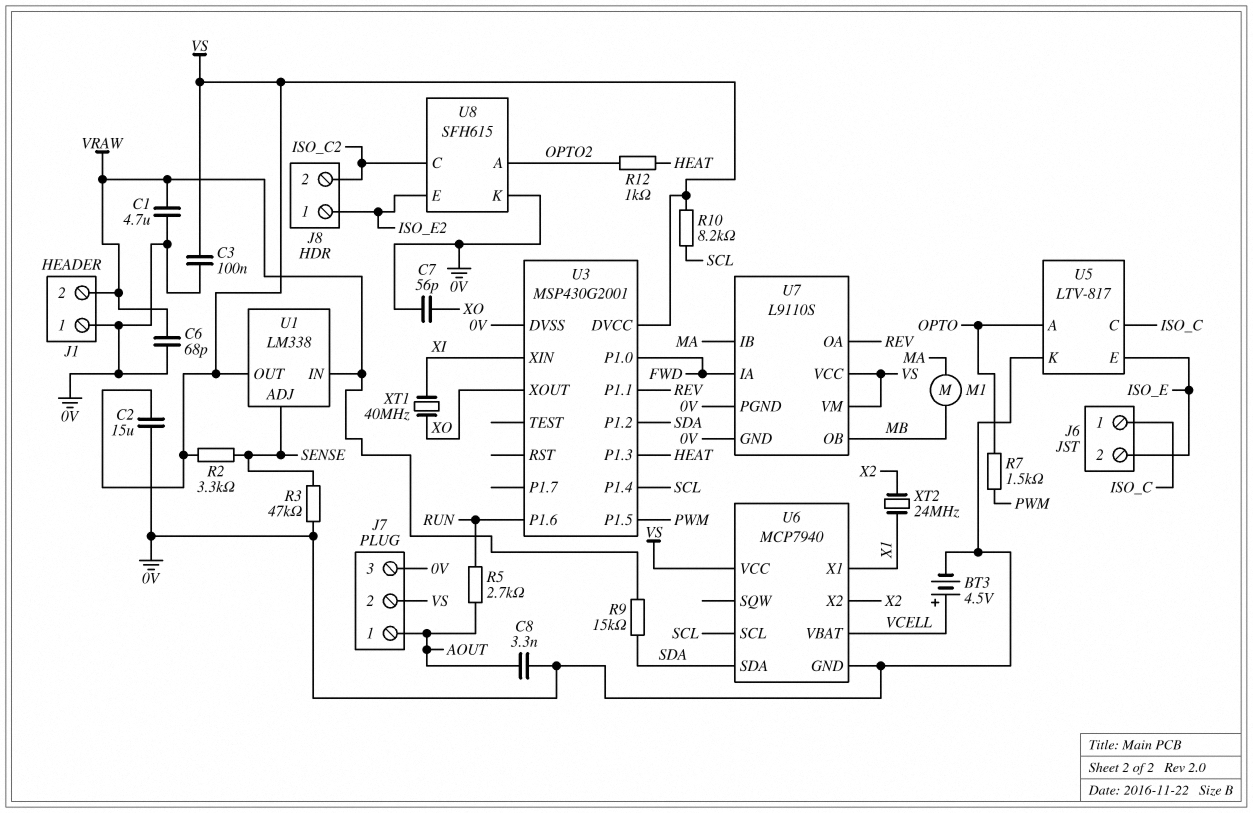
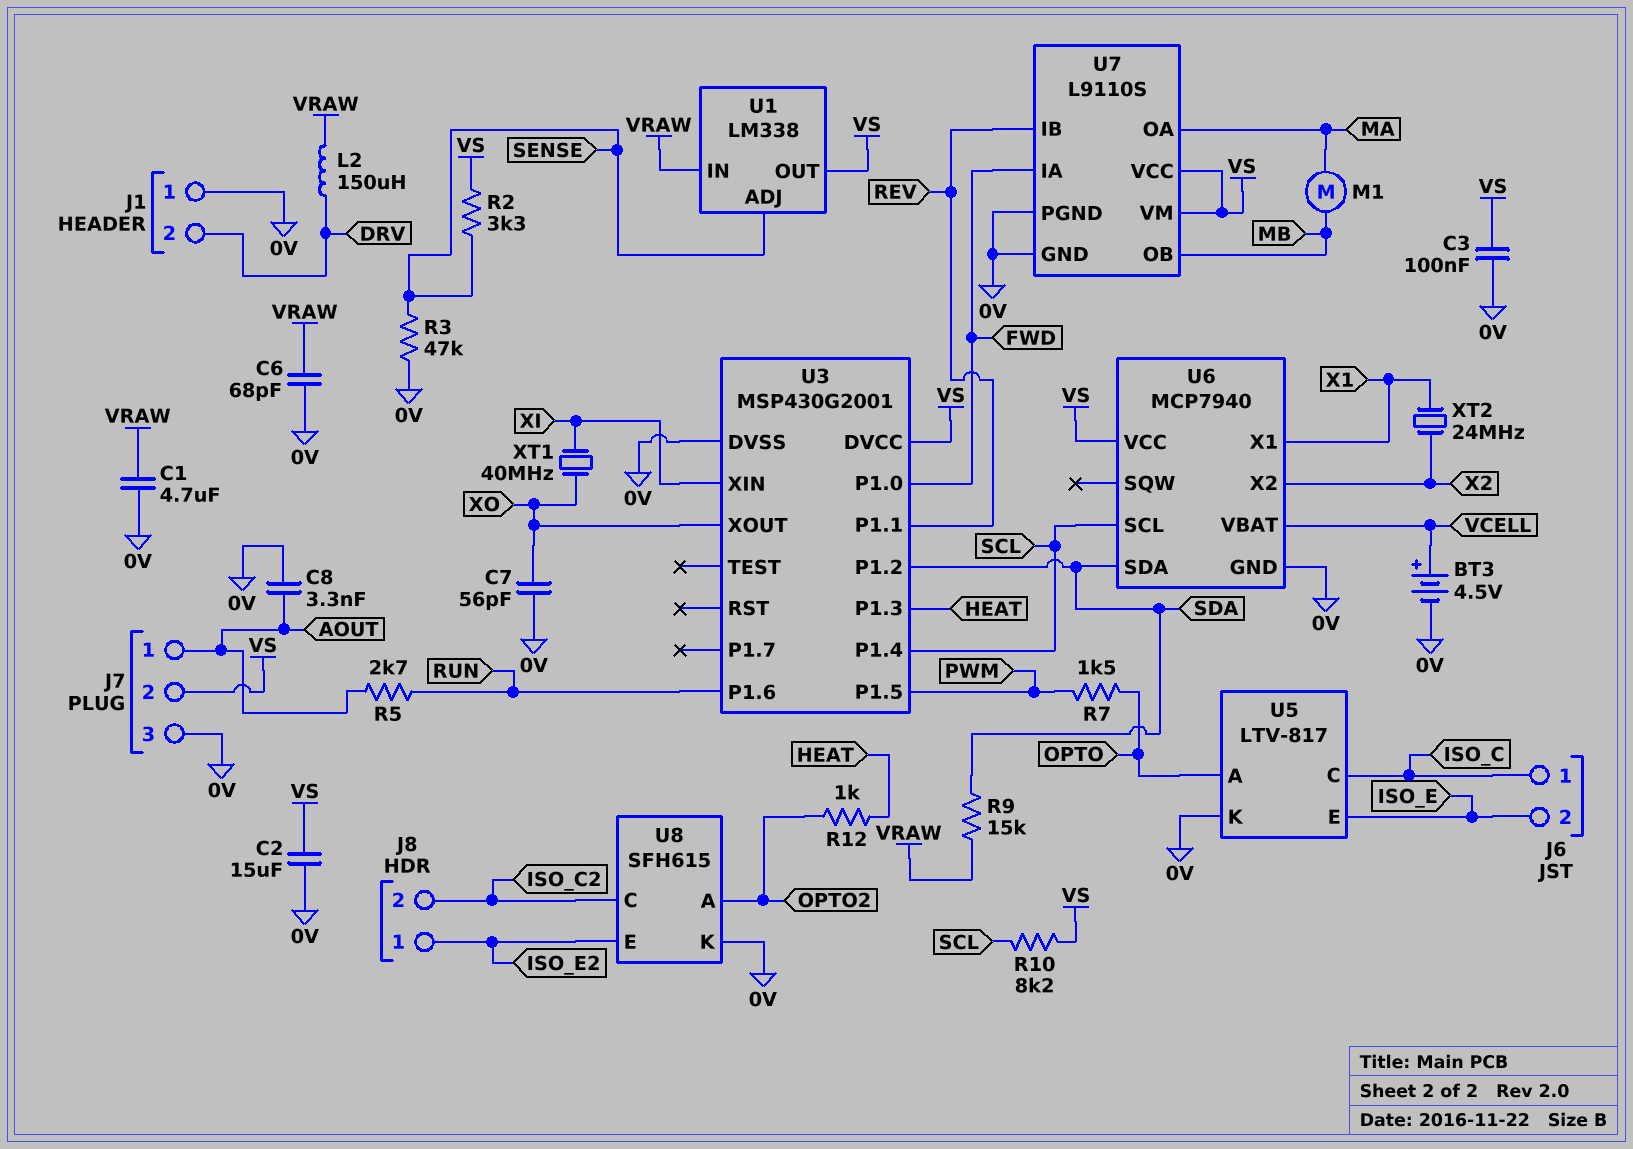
J1 pin 2: VRAW -> DRV
L2: none -> 150uH (DRV, VRAW)
U7 pin IB: MA -> REV
U7 pin OA: REV -> MA

